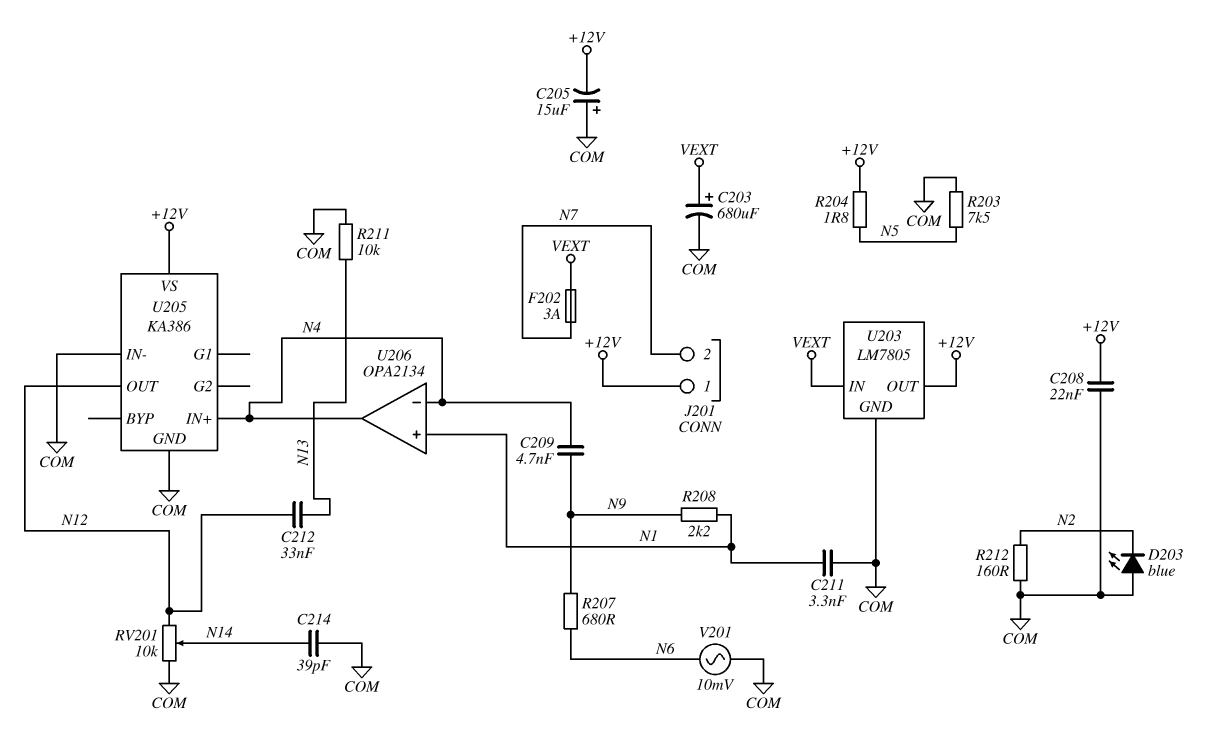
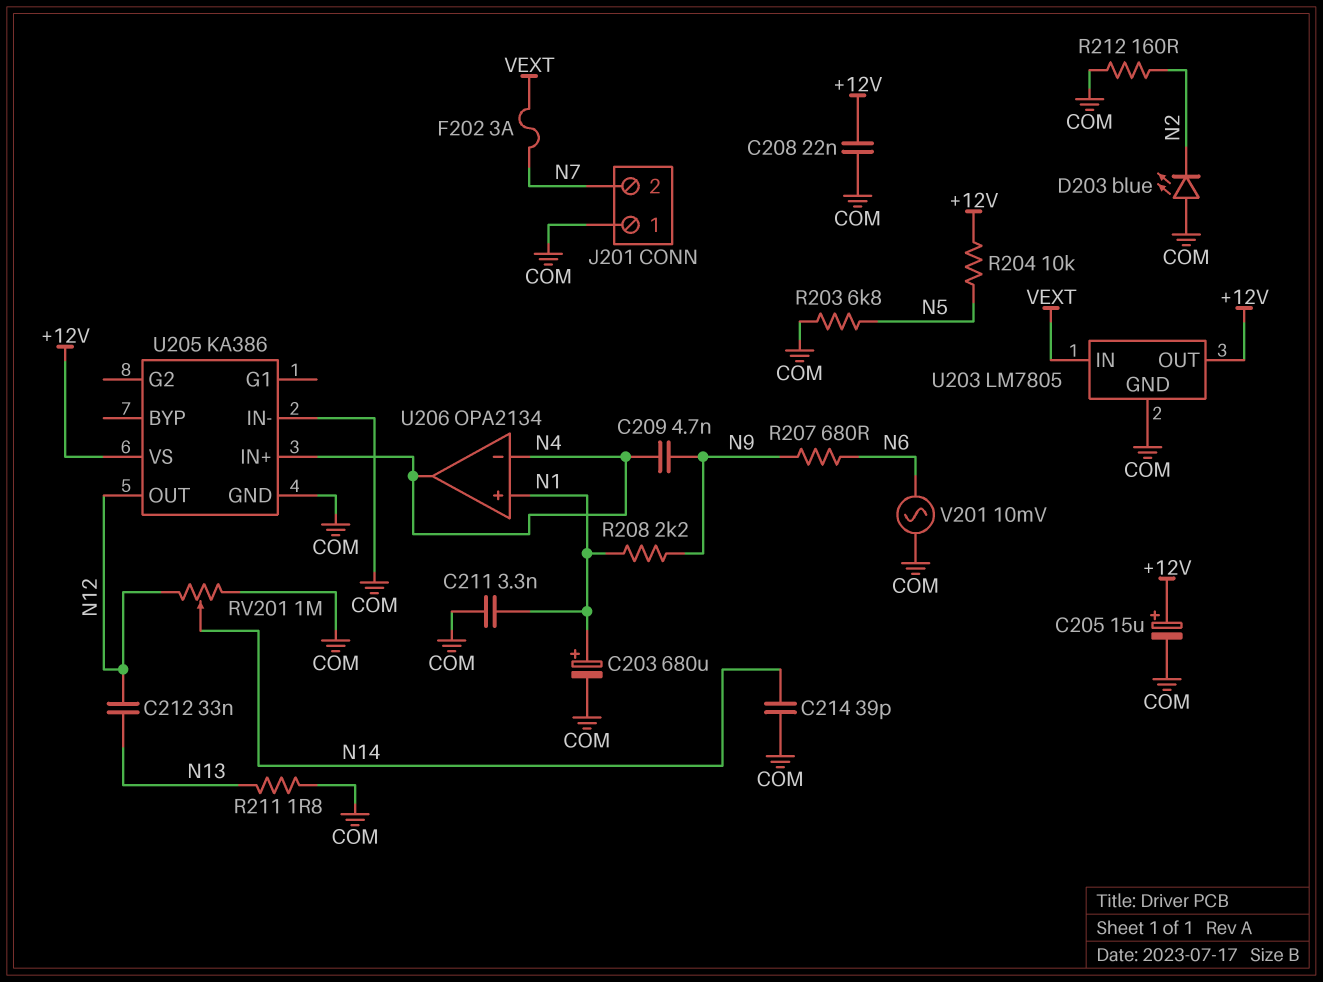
C203: 680uF (plus VEXT, minus COM) -> 680uF (plus N1, minus COM)
C205: 15uF (plus COM, minus +12V) -> 15uF (plus +12V, minus COM)
J201 pin 1: +12V -> COM
R203: 7.5k (COM, N5) -> 6.8k (COM, N5)
R204: 1.8 (+12V, N5) -> 10k (+12V, N5)
R211: 10k (COM, N13) -> 1.8 (COM, N13)
RV201: 10k (COM, N12, wiper N14) -> 1M (COM, N12, wiper N14)

